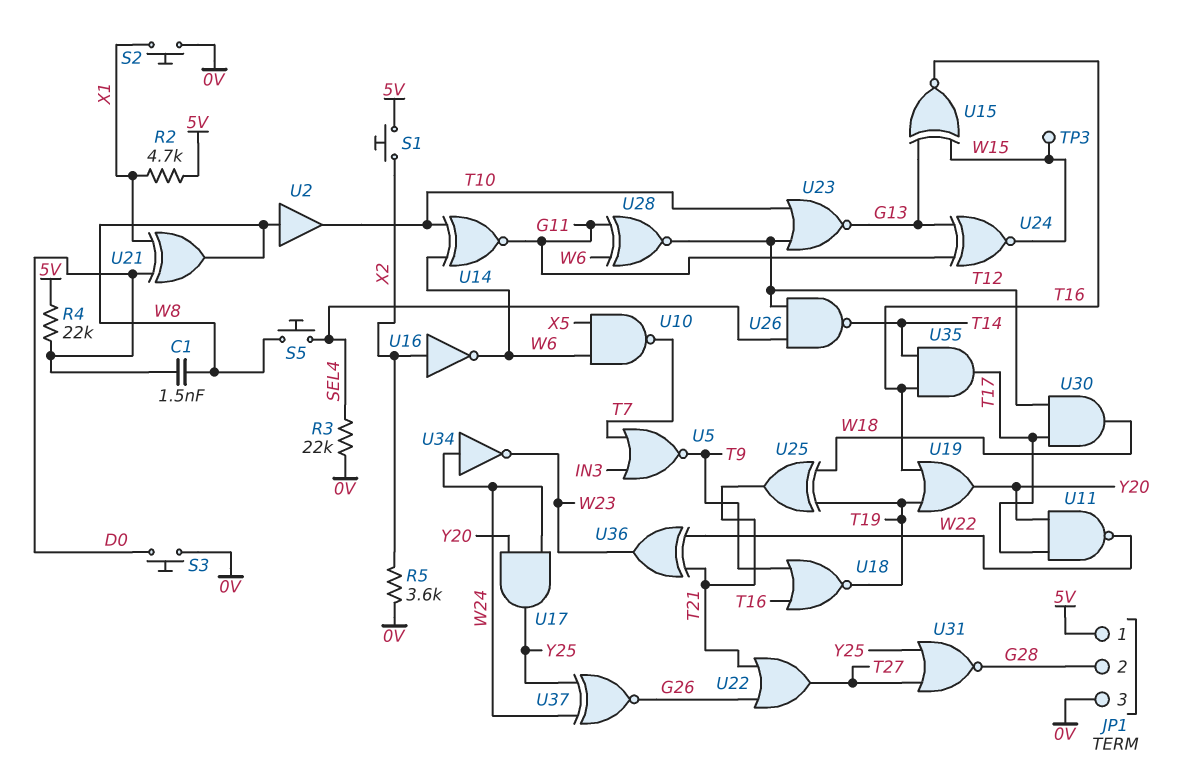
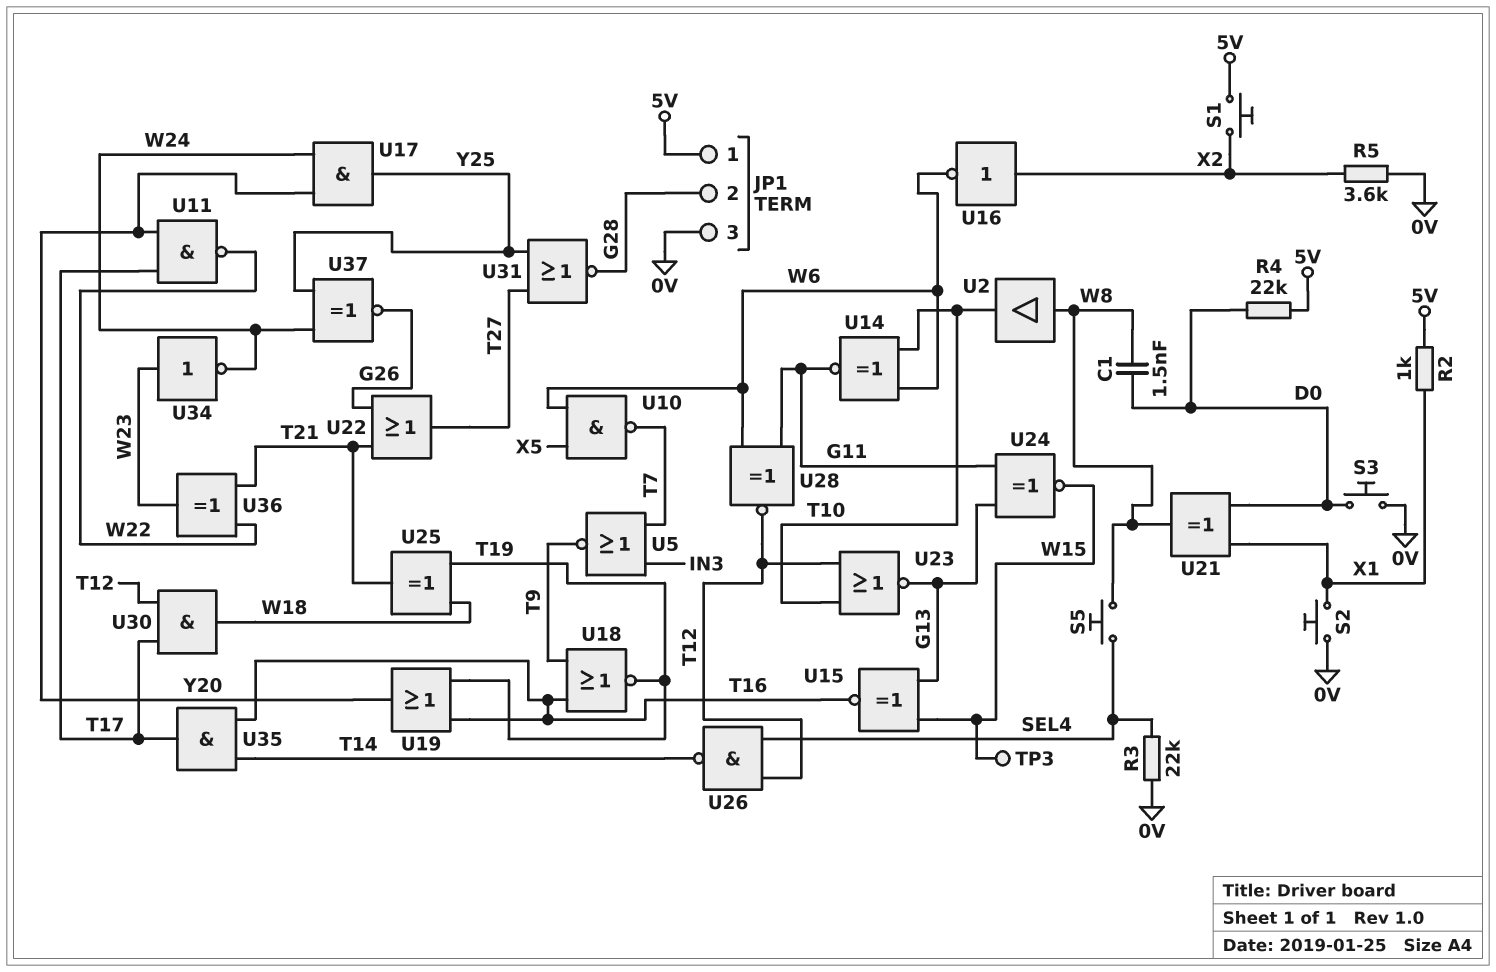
R2: 4.7k (5V, X1) -> 1k (5V, X1)
U34: NOT (in W24, out W23) -> NOT (in W23, out W24)

